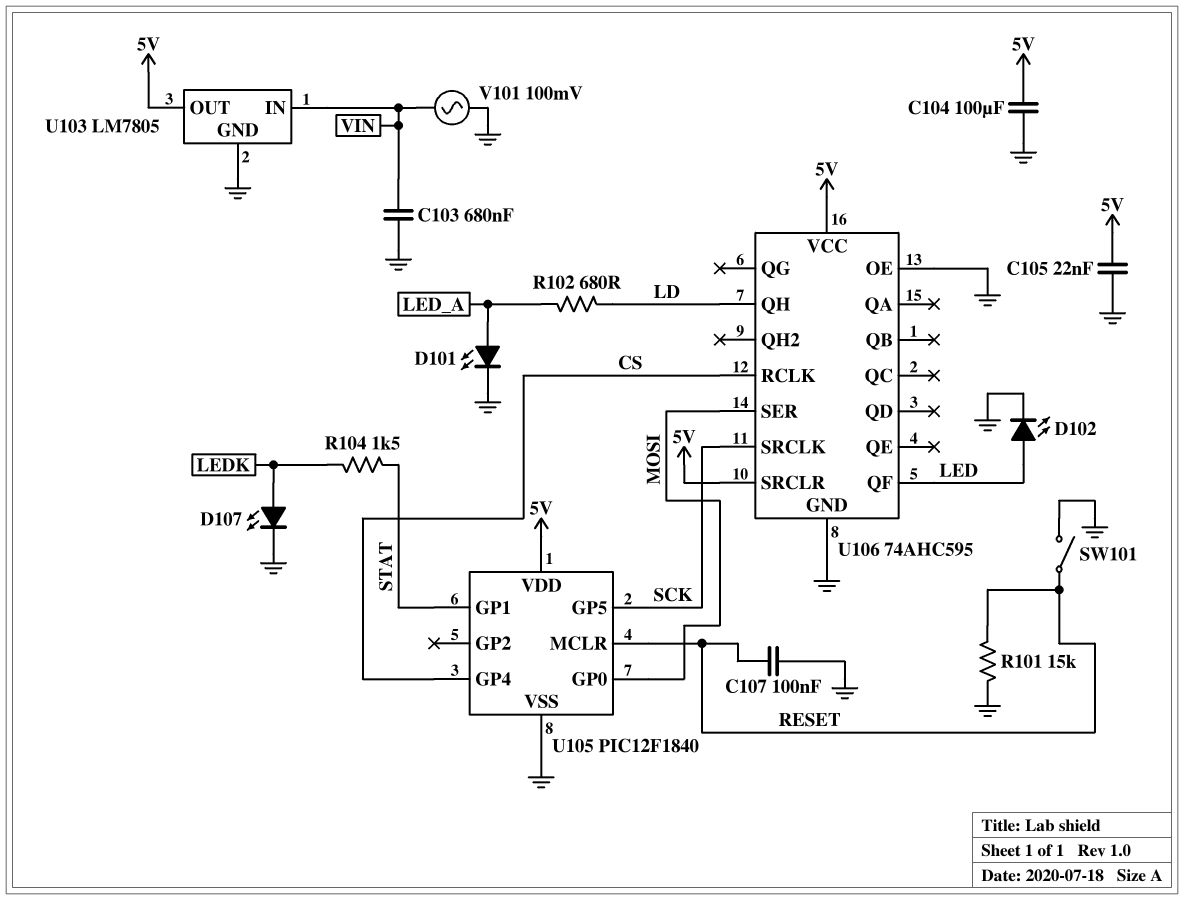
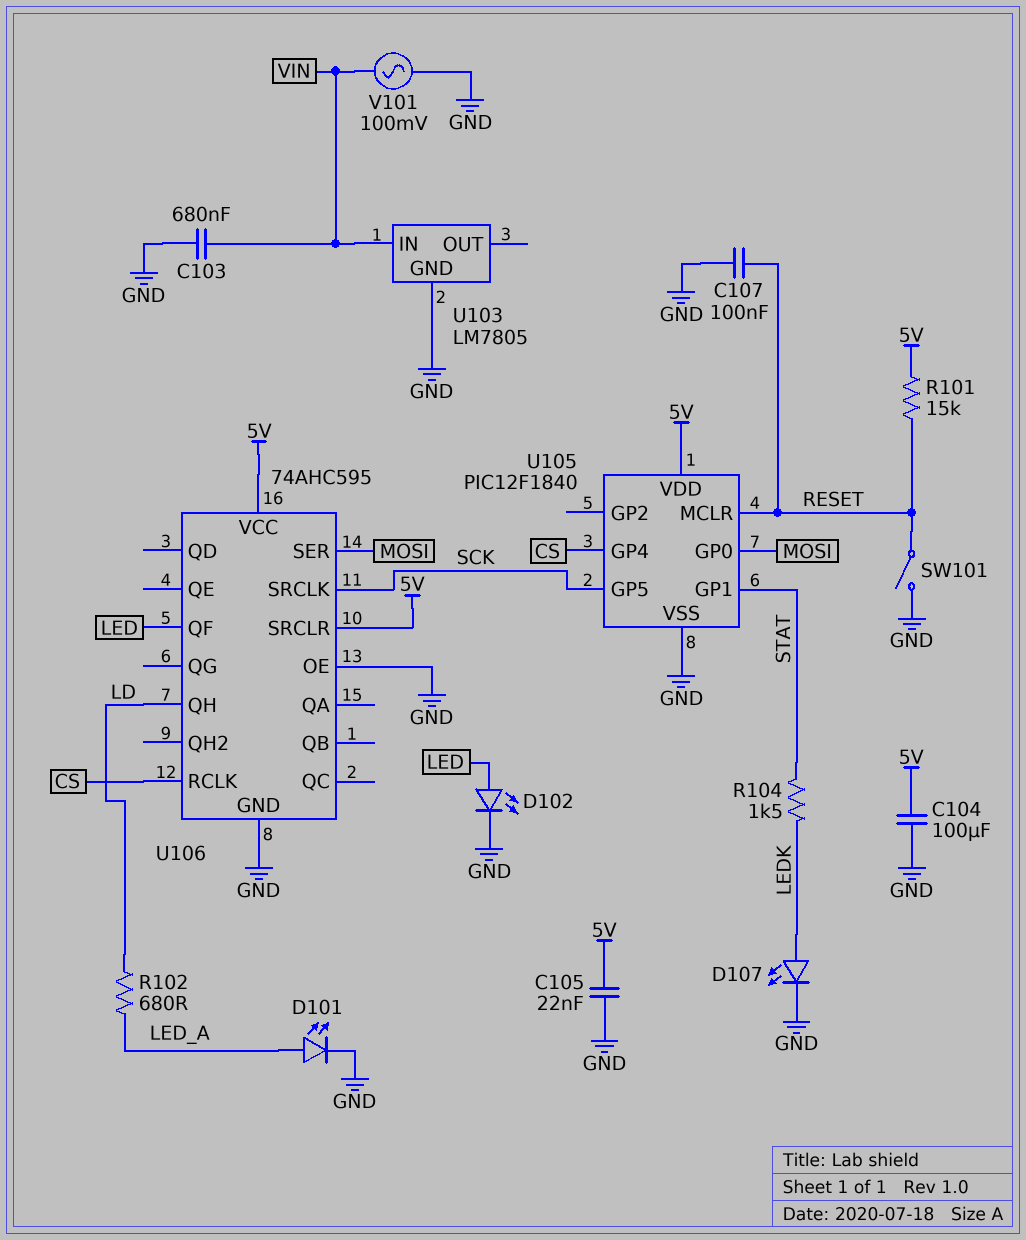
R101: 15k (GND, RESET) -> 15k (5V, RESET)
U103 pin OUT: 5V -> none

